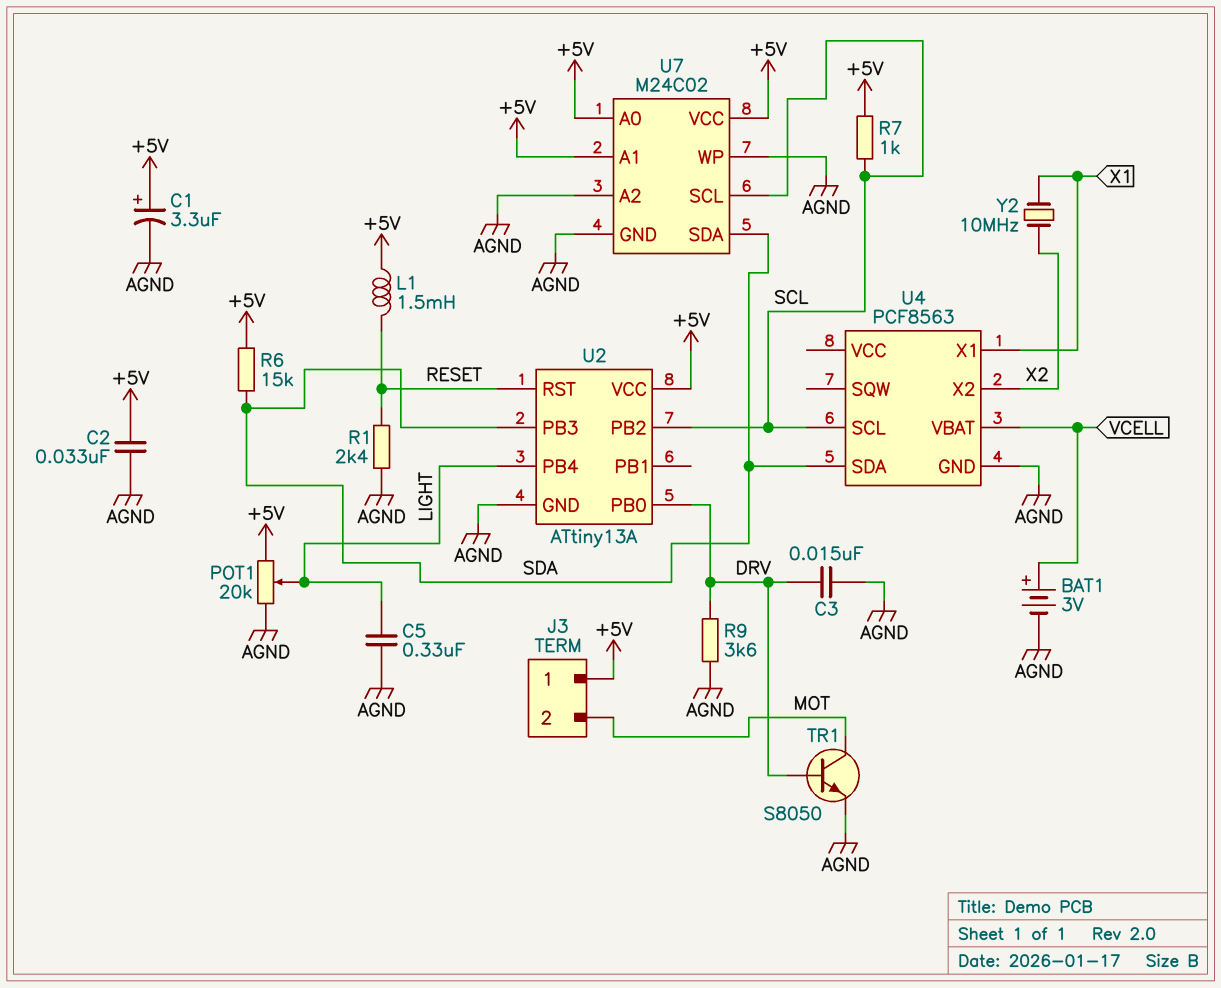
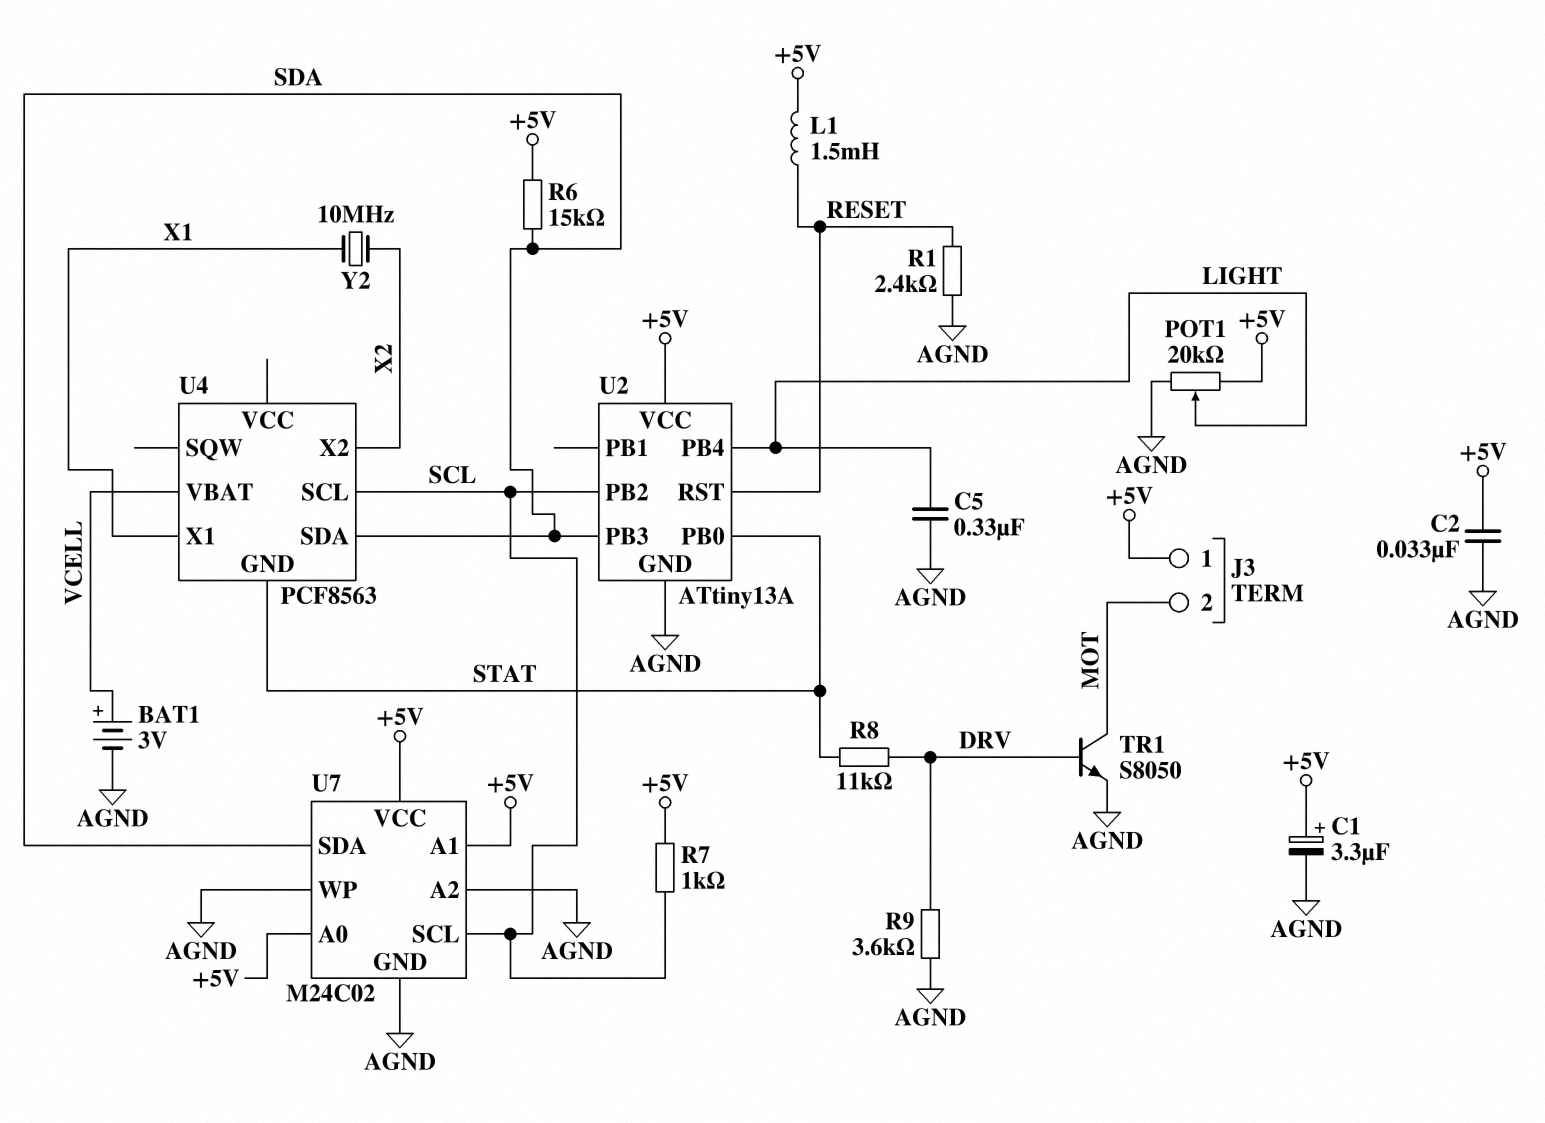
C3: 15nF (AGND, DRV) -> none
R8: none -> 11k (DRV, STAT)
U2 pin PB0: DRV -> STAT
U4 pin GND: AGND -> STAT

